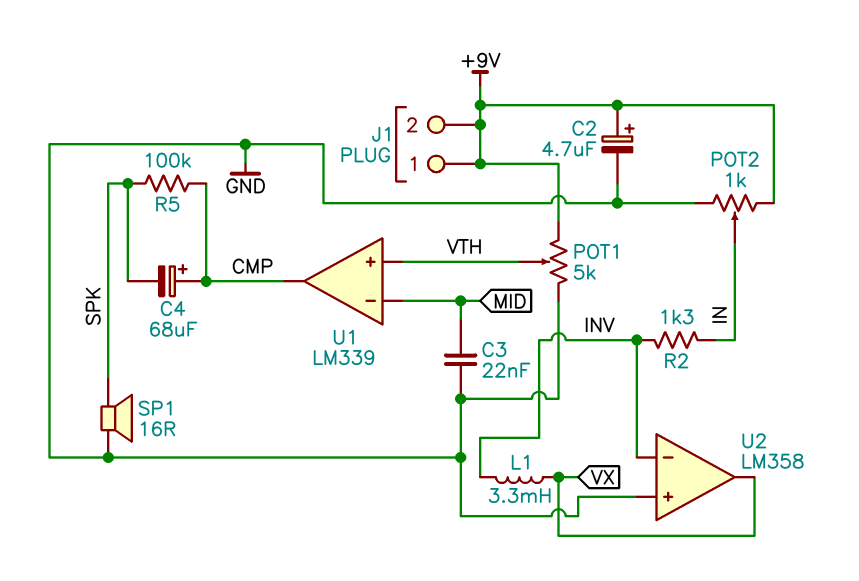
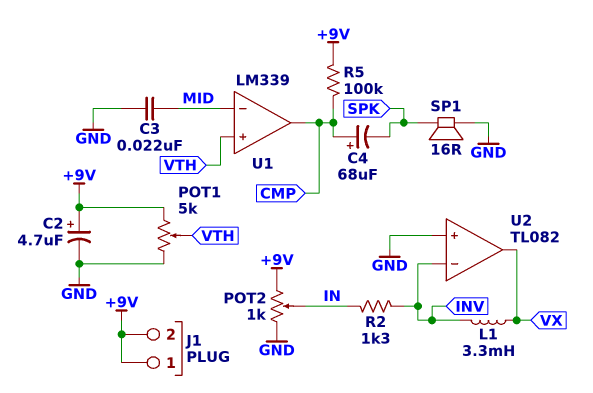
R5: 100k (CMP, SPK) -> 100k (+9V, CMP)
U2: LM358 -> TL082

